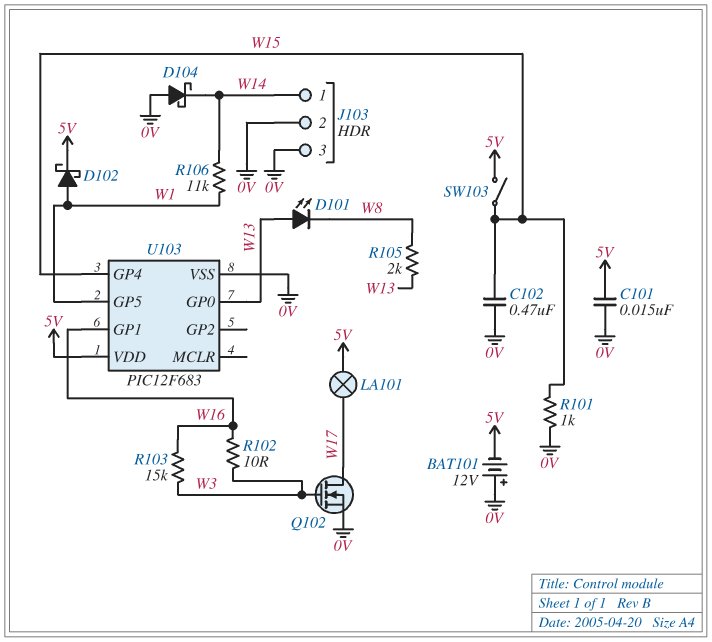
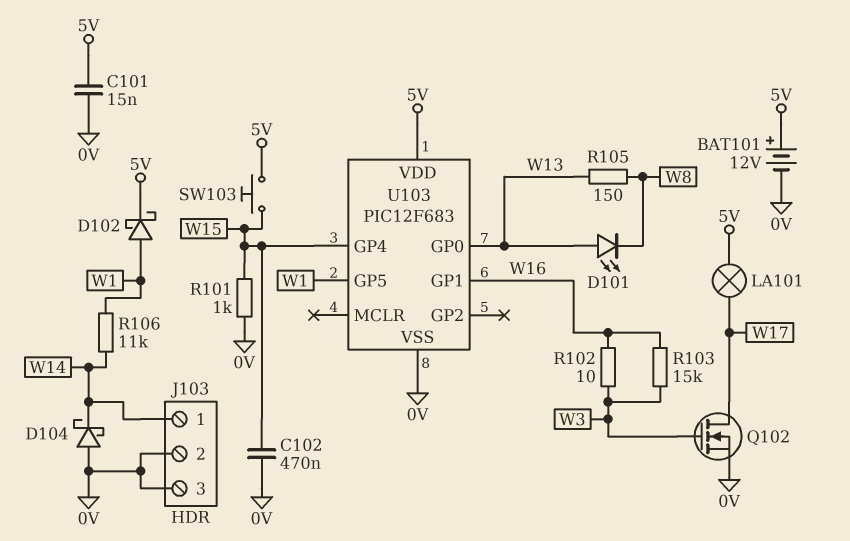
BAT101: 12V (plus 0V, minus 5V) -> 12V (plus 5V, minus 0V)
R105: 2k (W8, W13) -> 150 (W8, W13)
SW103: switch (5V, W15) -> button (5V, W15)

